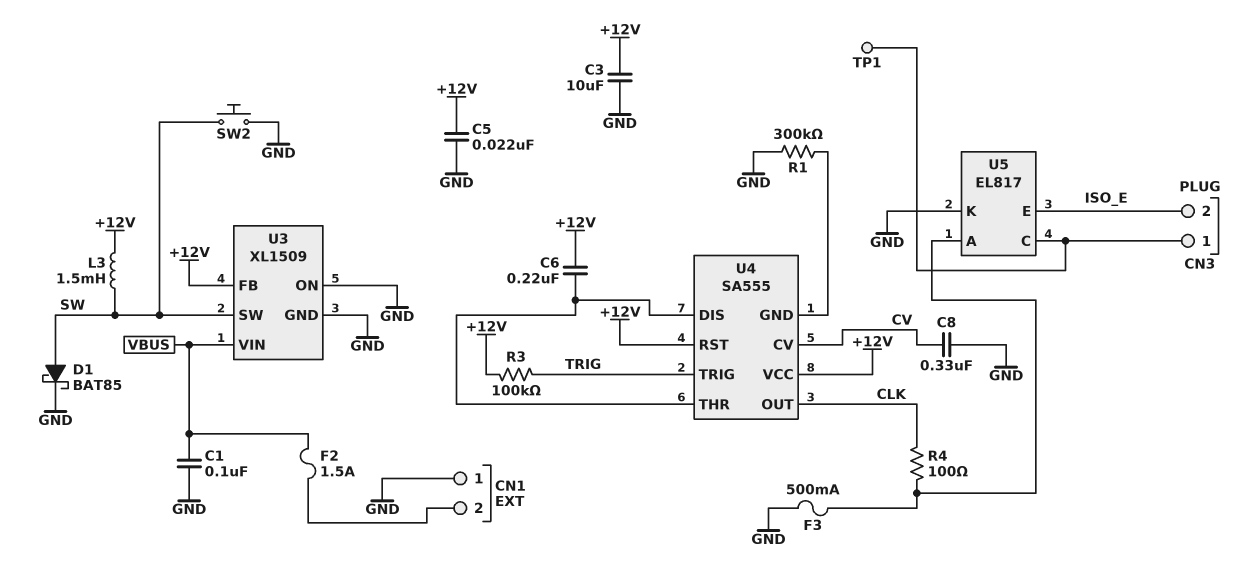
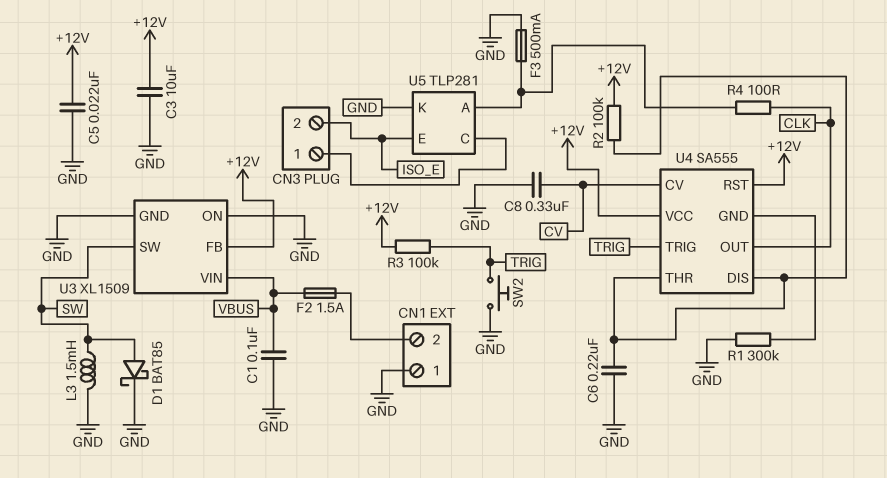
C6: 220nF (+12V, U4/DIS) -> 220nF (GND, U4/DIS)
L3: 1.5mH (+12V, SW) -> 1.5mH (GND, SW)
R2: none -> 100k (+12V, U4/DIS)
SW2: button (GND, SW) -> button (GND, TRIG)
TP1: test point (CN3/1) -> none
U5: EL817 -> TLP281

